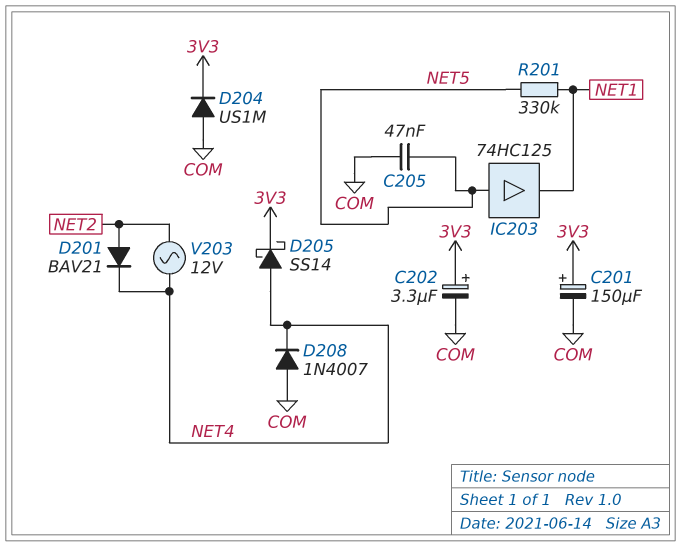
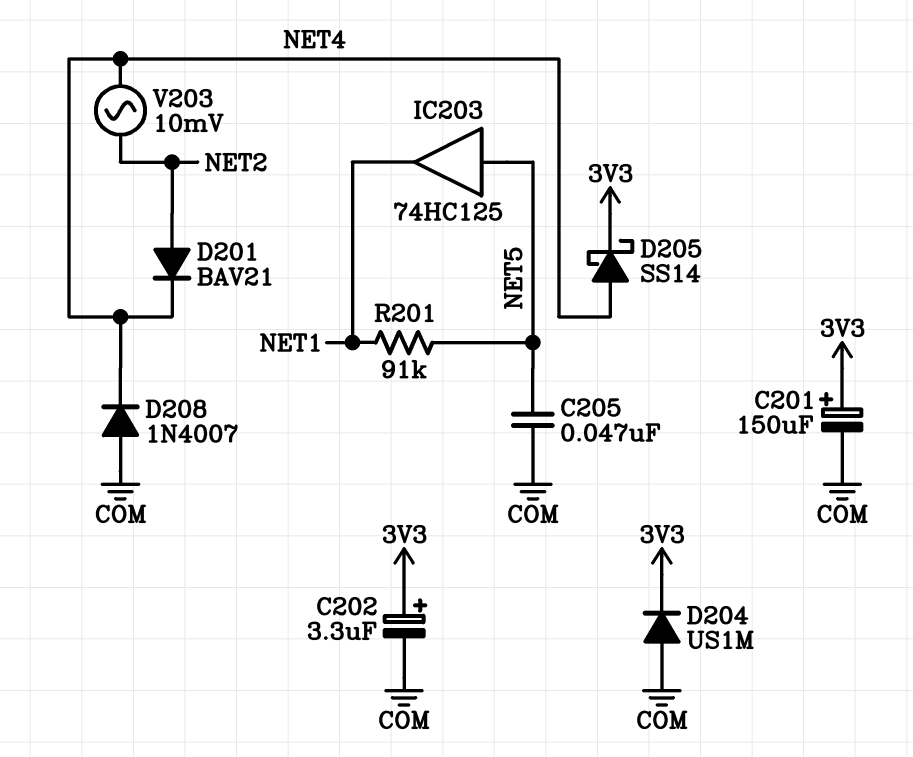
R201: 330k (NET1, NET5) -> 91k (NET1, NET5)
V203: AC 12V (NET2, NET4) -> AC 10mV (NET2, NET4)

